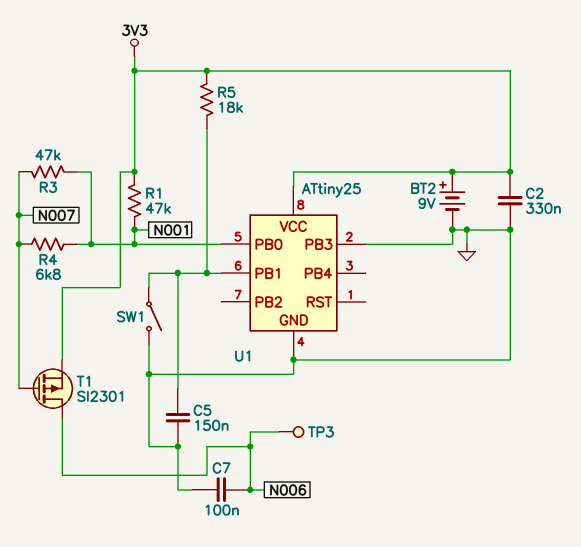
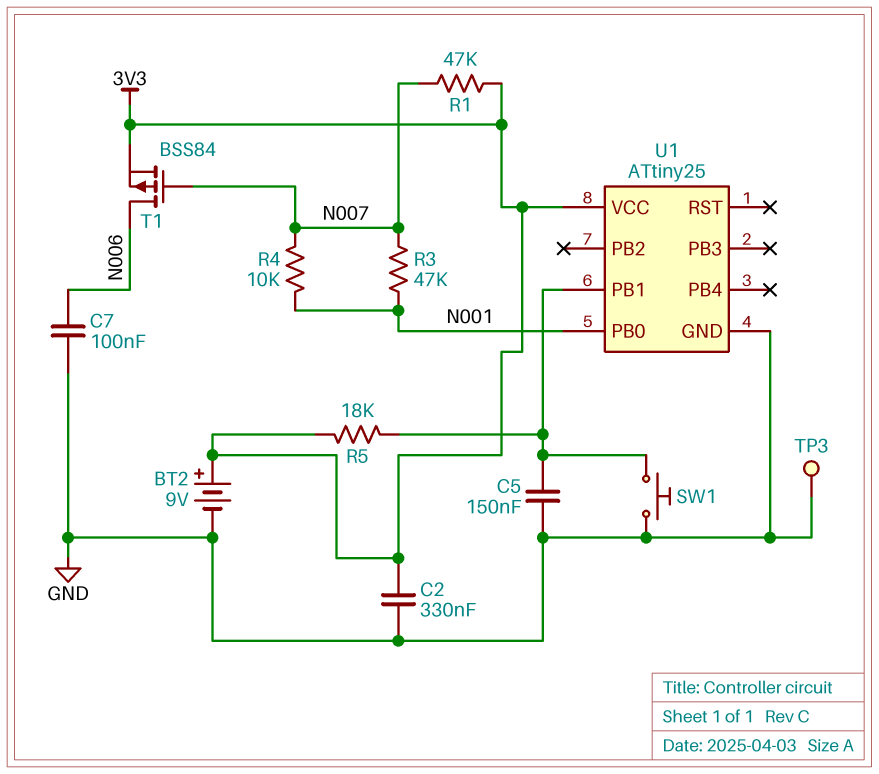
R1: 47k (3V3, N001) -> 47k (3V3, N007)
R4: 6.8k (N001, N007) -> 10k (N001, N007)
SW1: switch (GND, U1/PB1) -> button (GND, U1/PB1)
T1: PMOS SI2301 (G N007, D N006, S 3V3) -> PMOS BSS84 (G N007, D N006, S 3V3)
TP3: test point (N006) -> test point (GND)
U1 pin PB3: GND -> none

